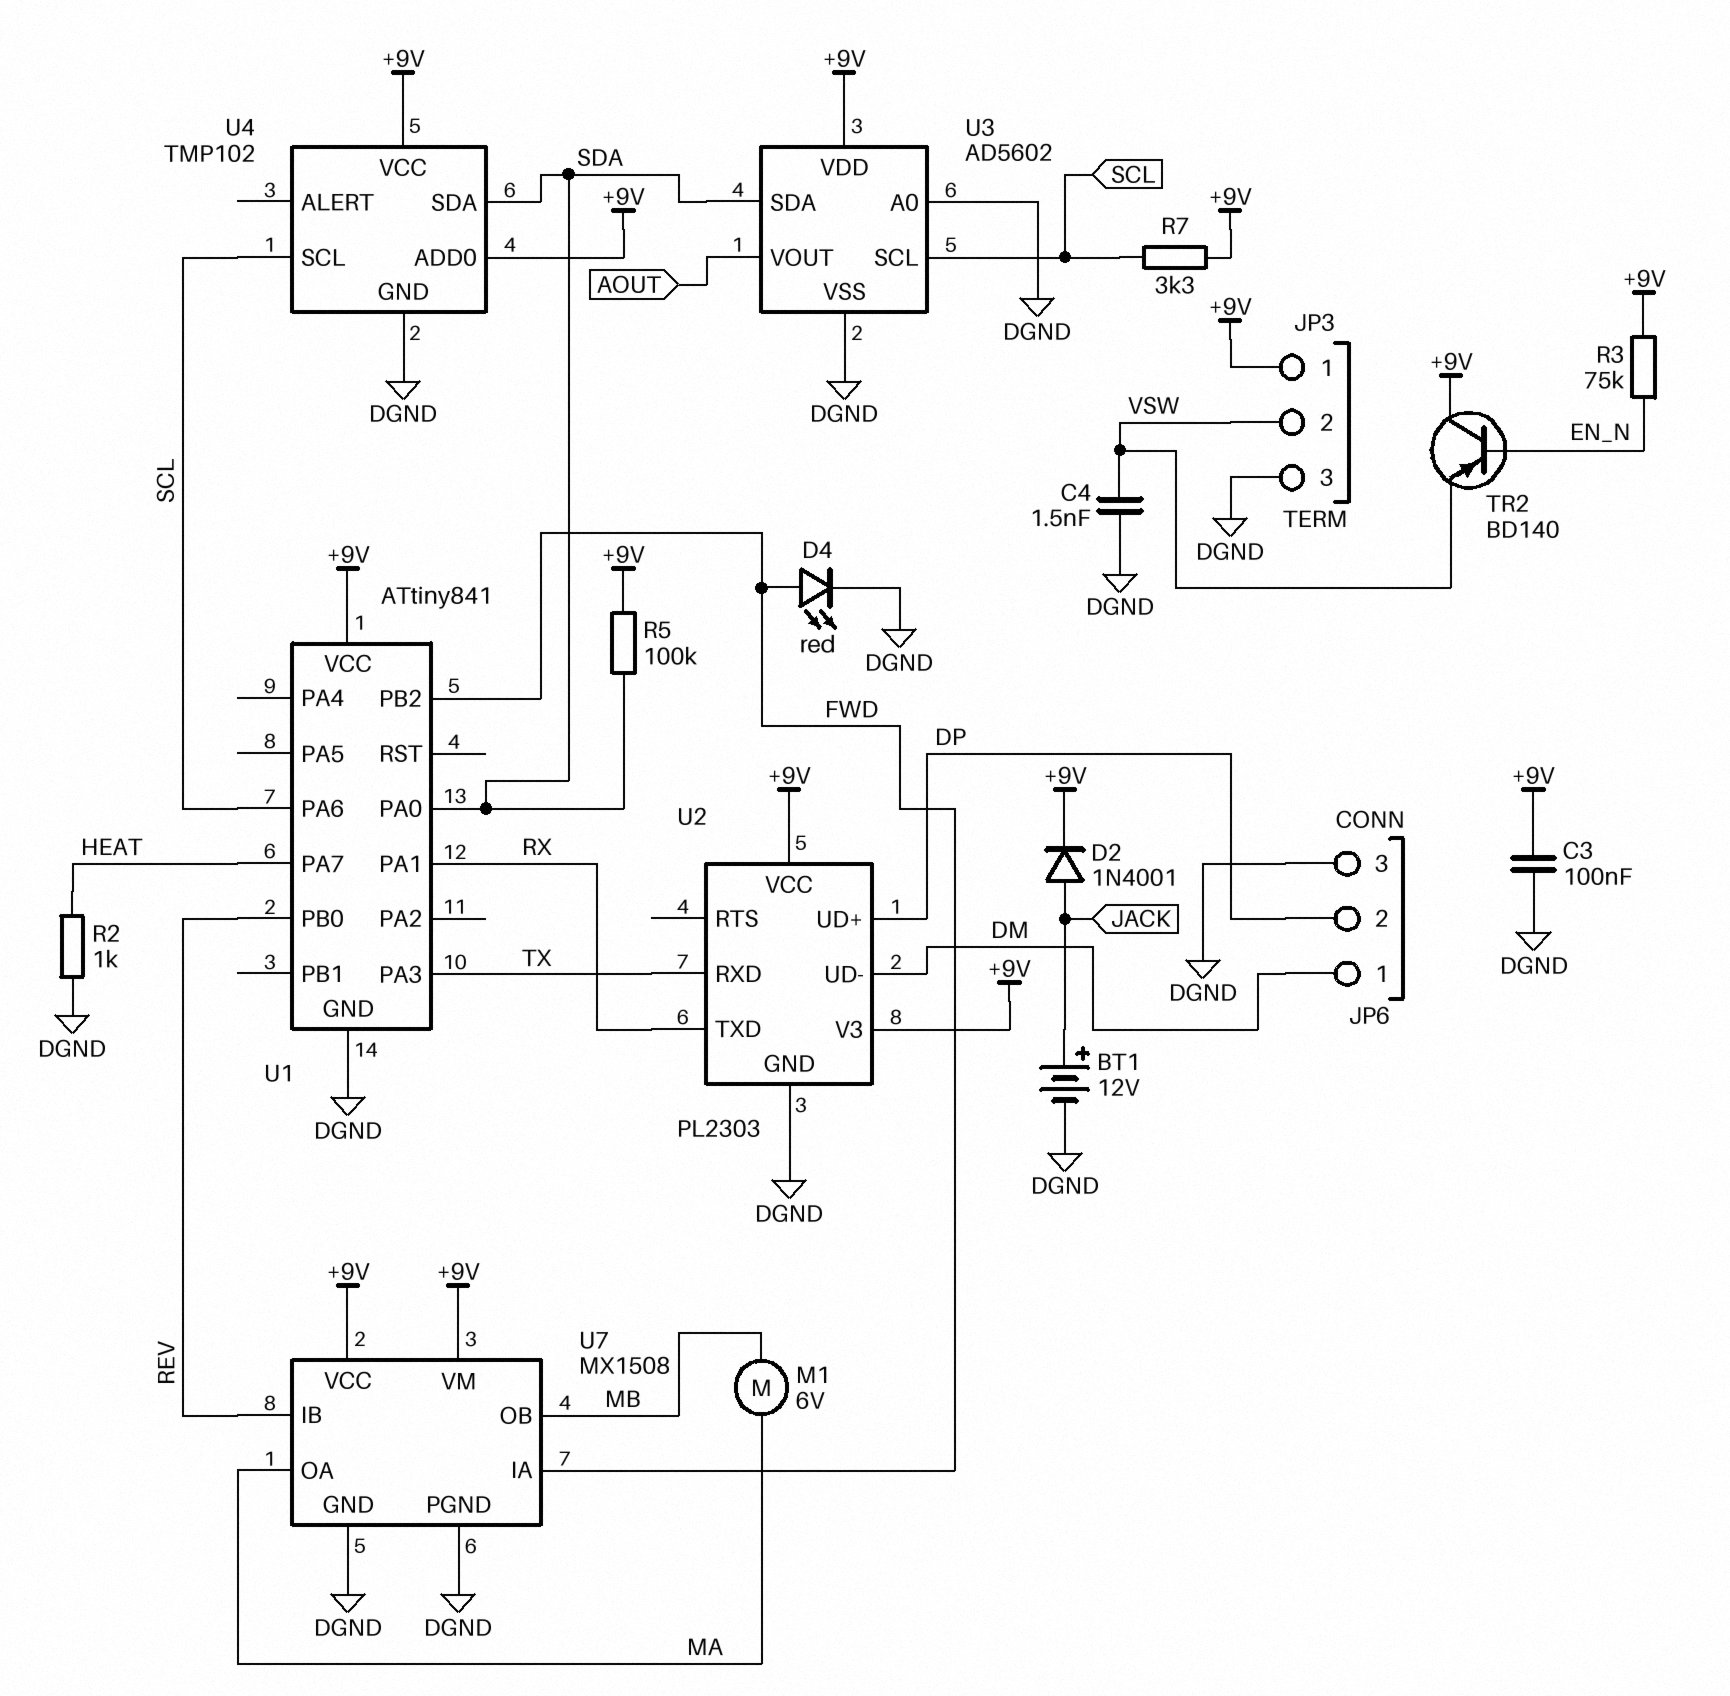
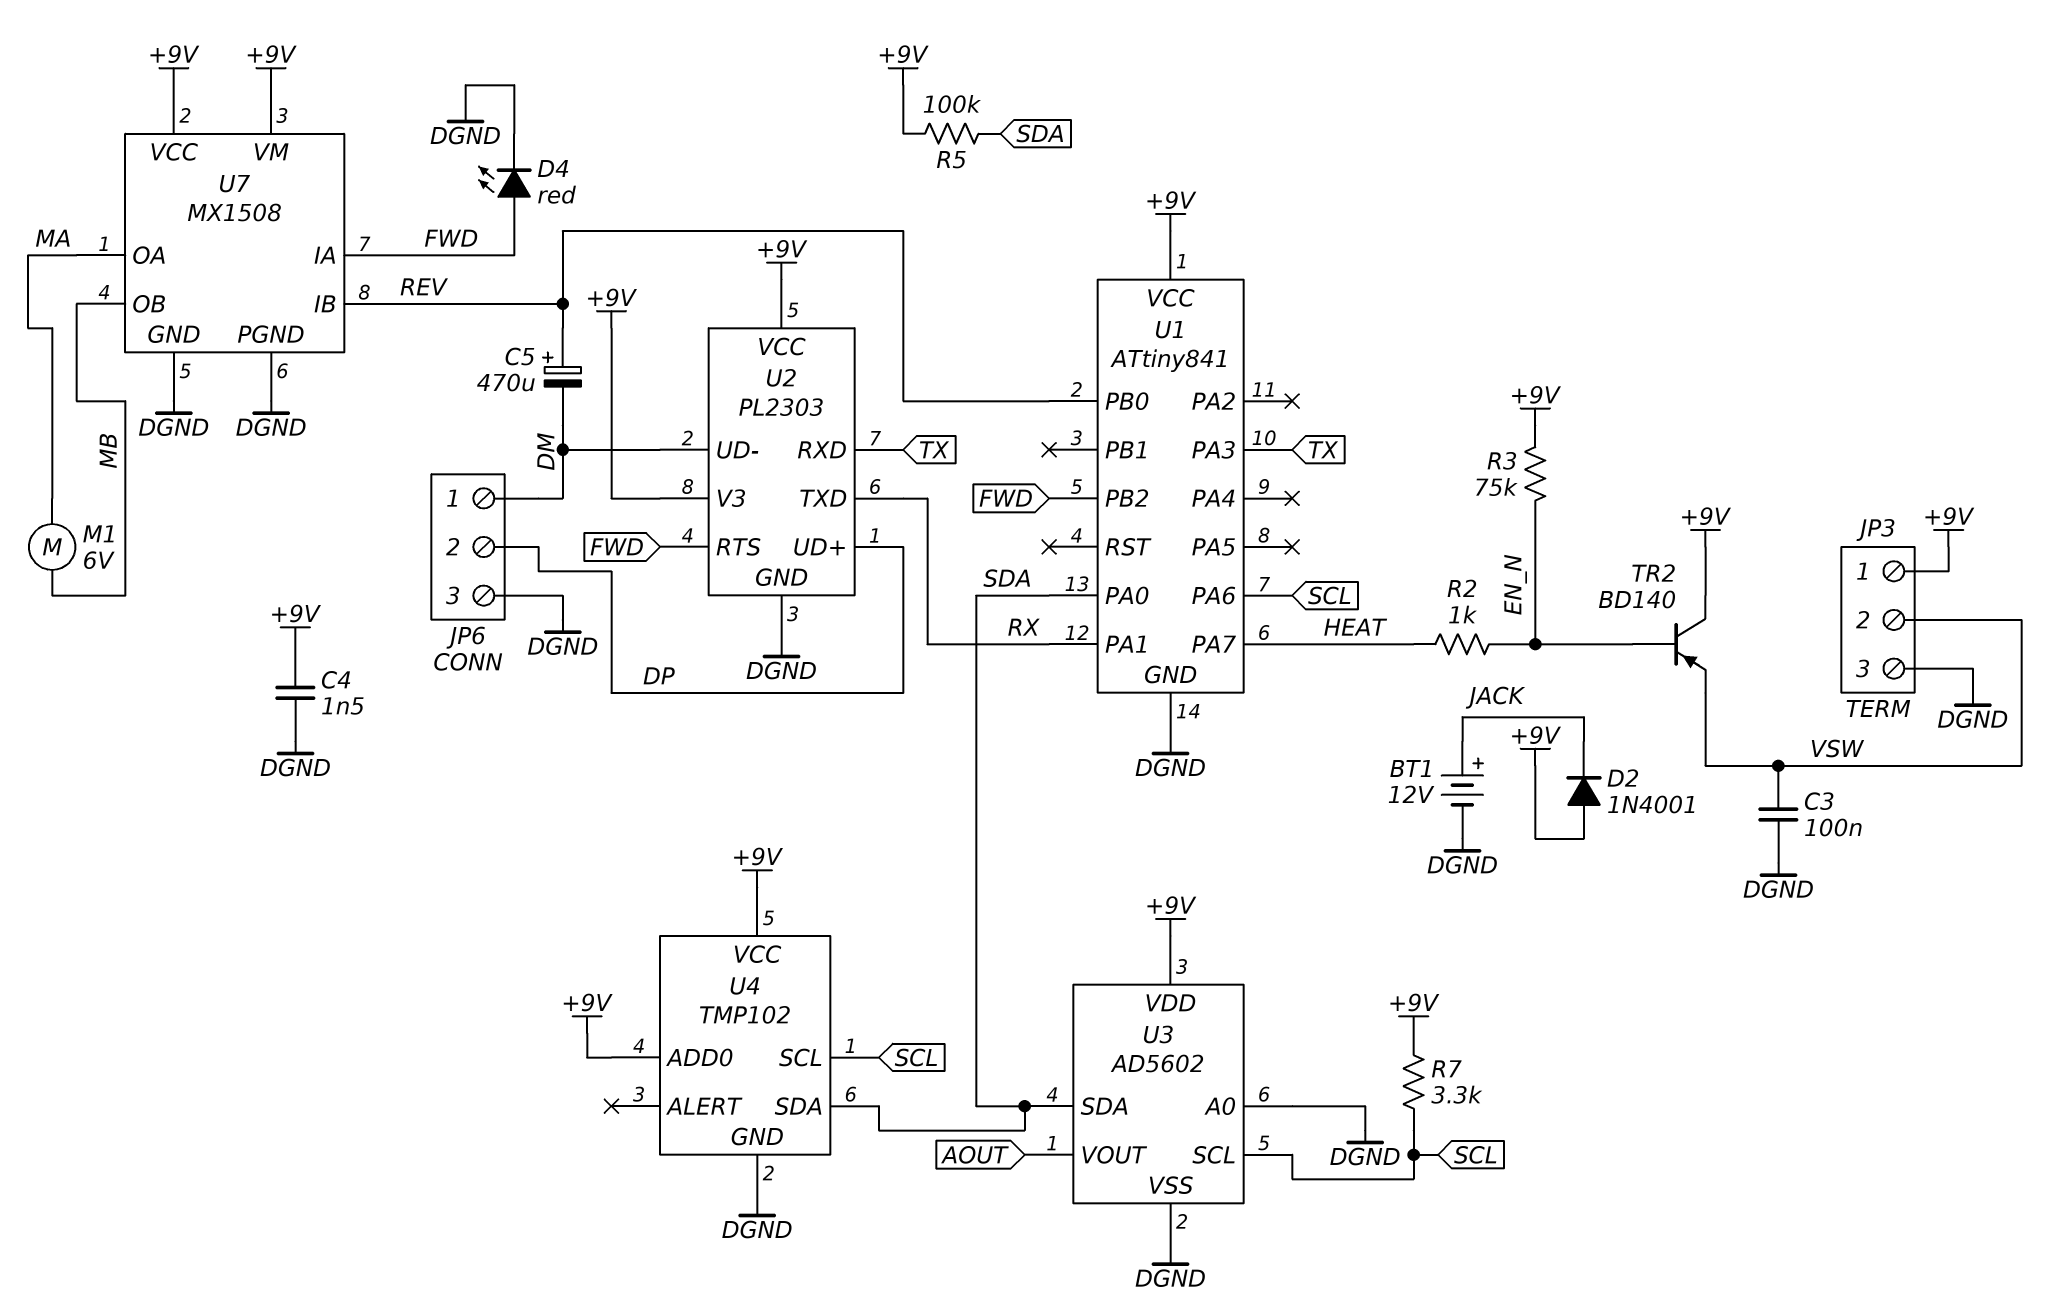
C3: 100nF (+9V, DGND) -> 100nF (DGND, VSW)
C4: 1.5nF (DGND, VSW) -> 1.5nF (+9V, DGND)
C5: none -> 470uF (plus REV, minus DM)
D2: diode 1N4001 (A JACK, K +9V) -> diode 1N4001 (A +9V, K JACK)
R2: 1k (DGND, HEAT) -> 1k (EN_N, HEAT)
U2 pin RTS: none -> FWD

